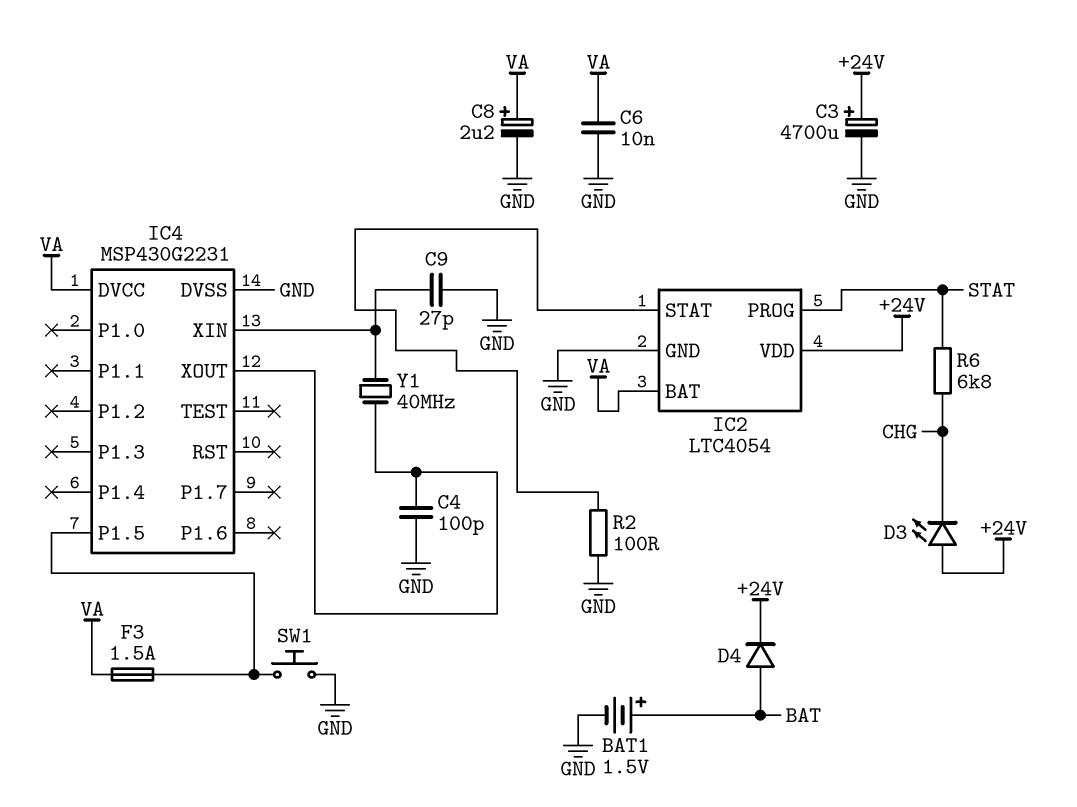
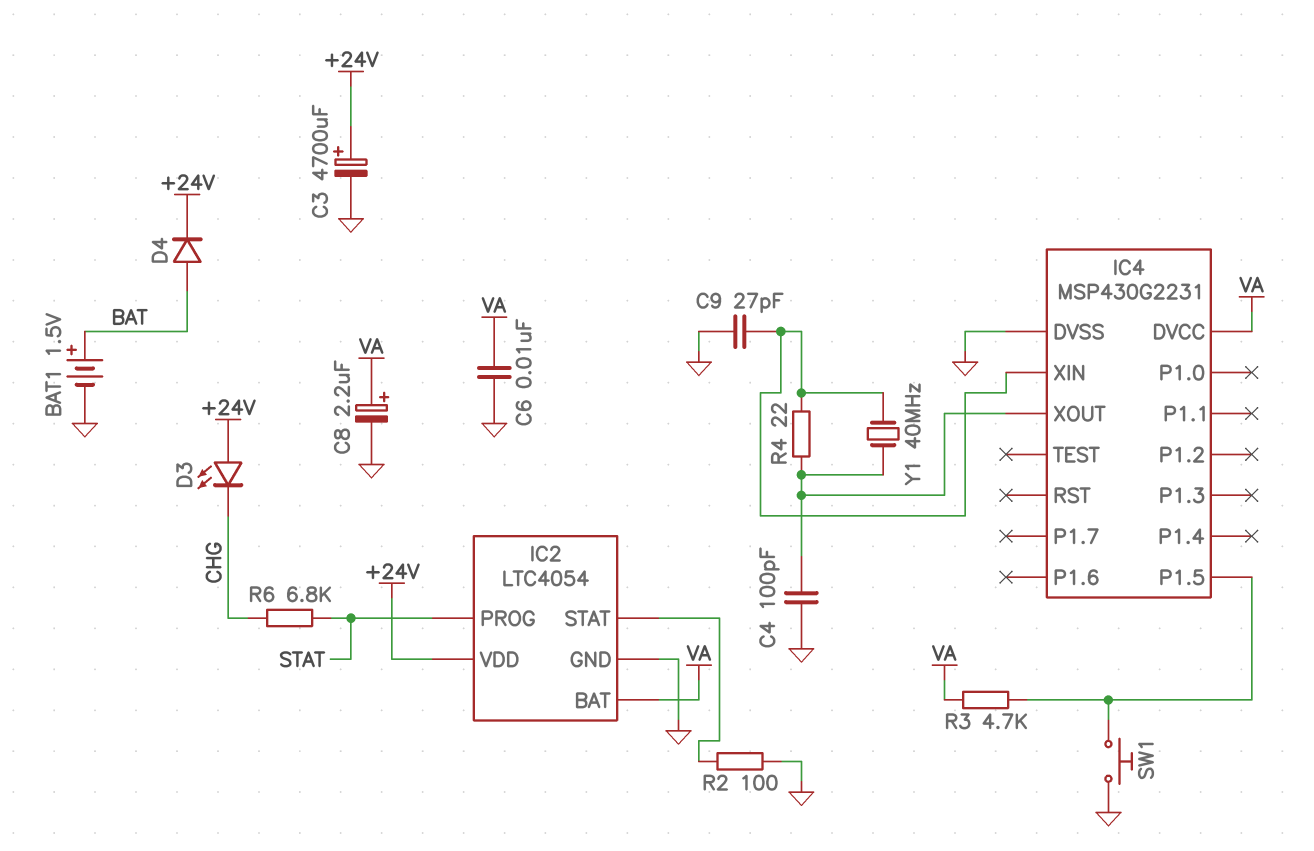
F3: 1.5A (IC4/P1.5, VA) -> none
R3: none -> 4.7k (IC4/P1.5, VA)
R4: none -> 22 (IC4/XIN, IC4/XOUT)

